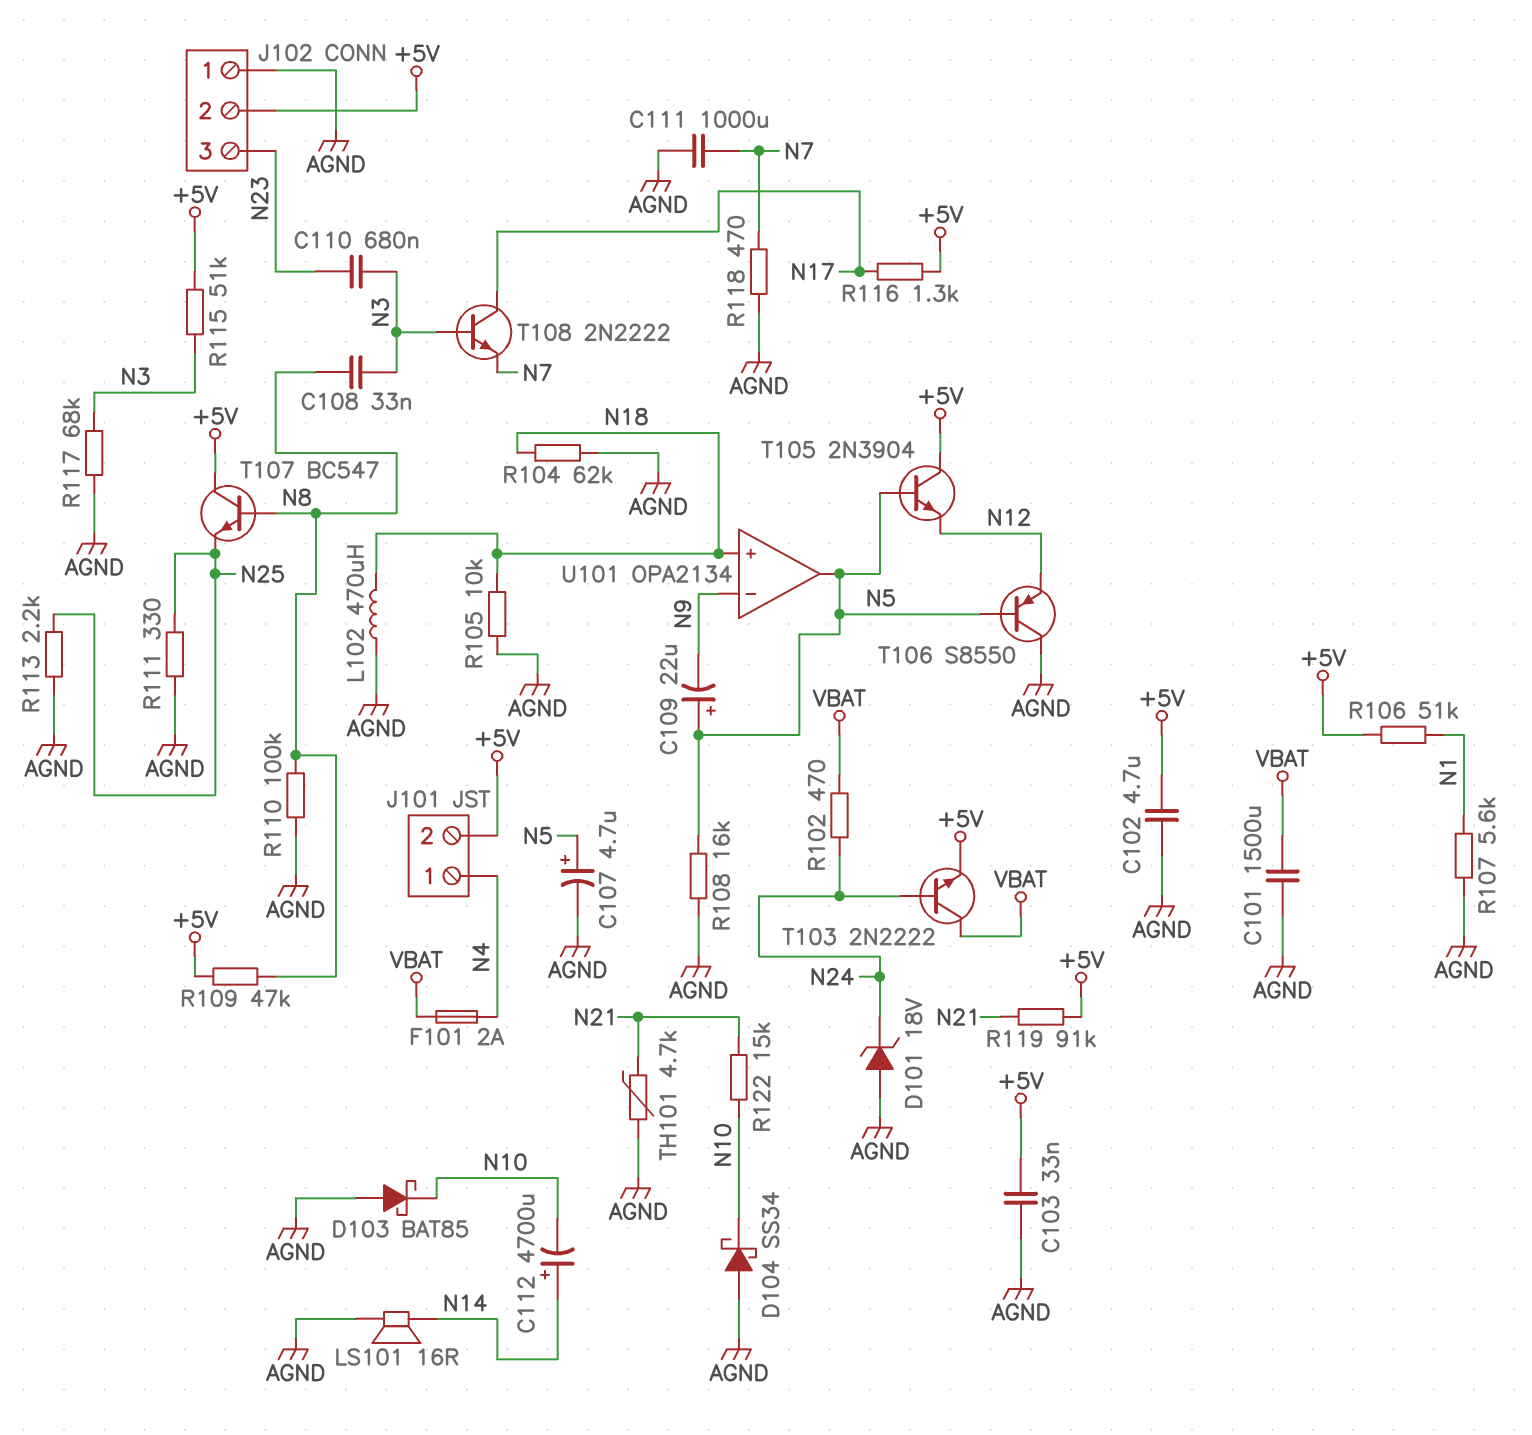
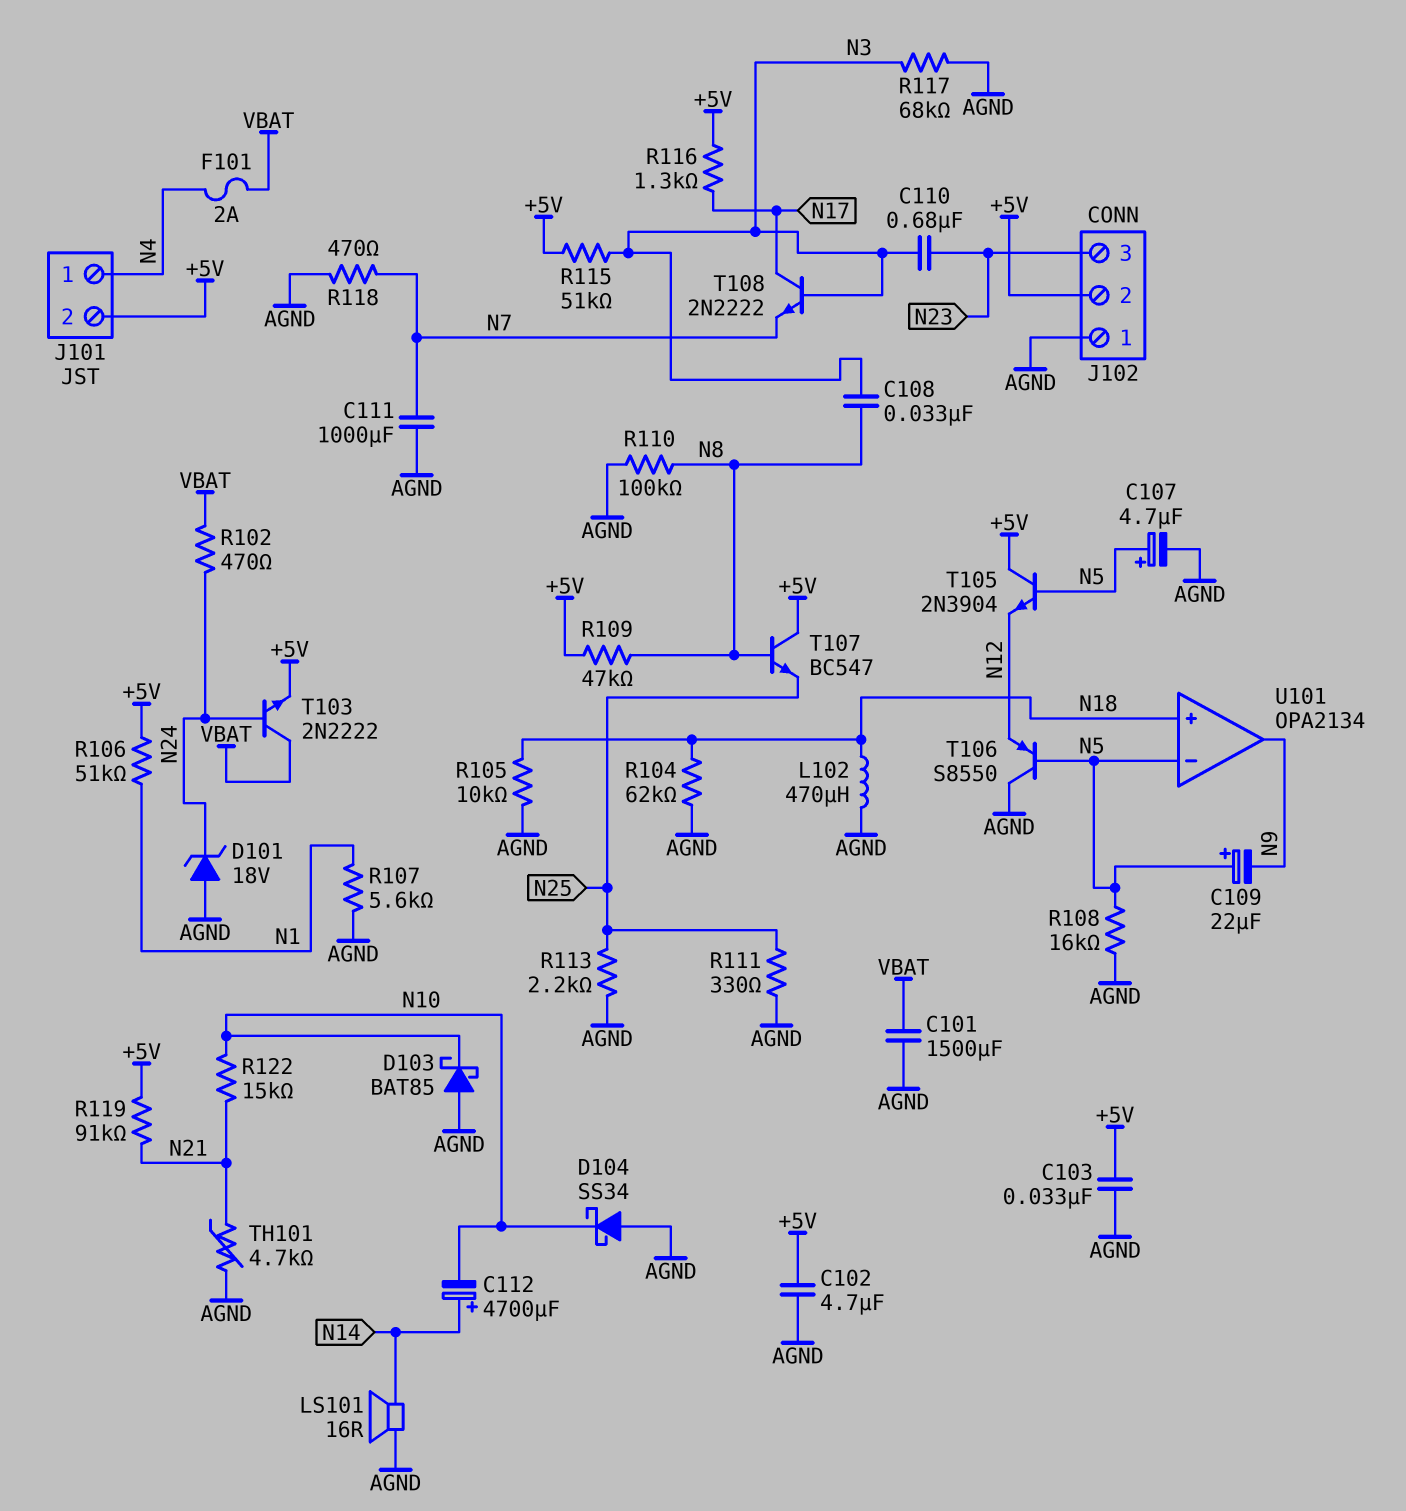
U101 pin in-: N9 -> N5
U101 pin out: N5 -> N9

